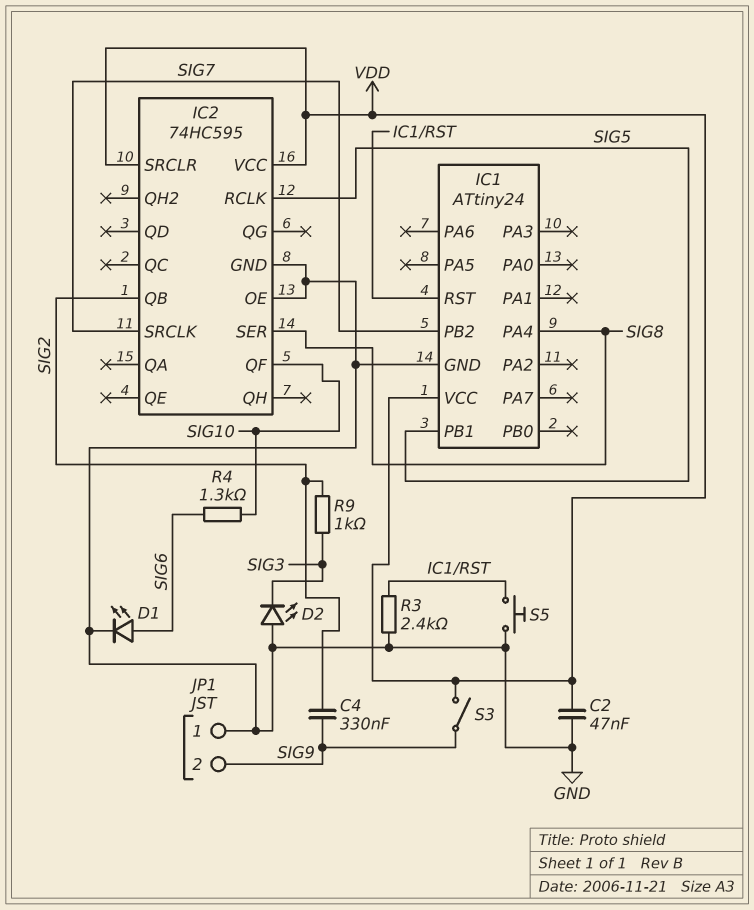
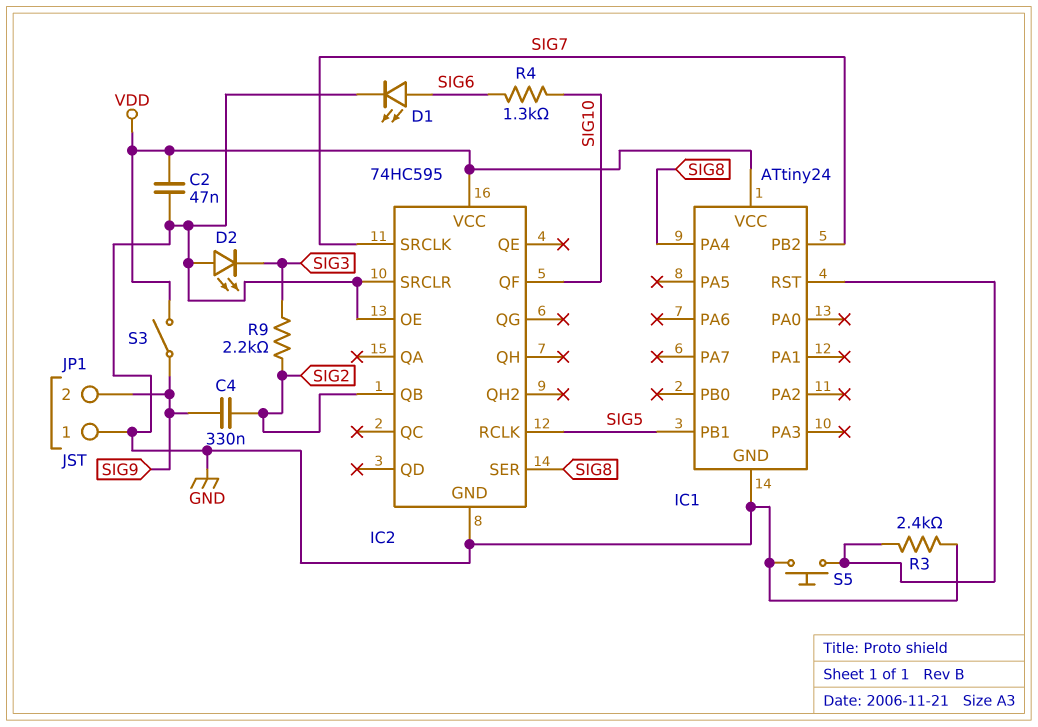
IC2 pin SRCLR: VDD -> GND
R9: 1k (SIG2, SIG3) -> 2.2k (SIG2, SIG3)

